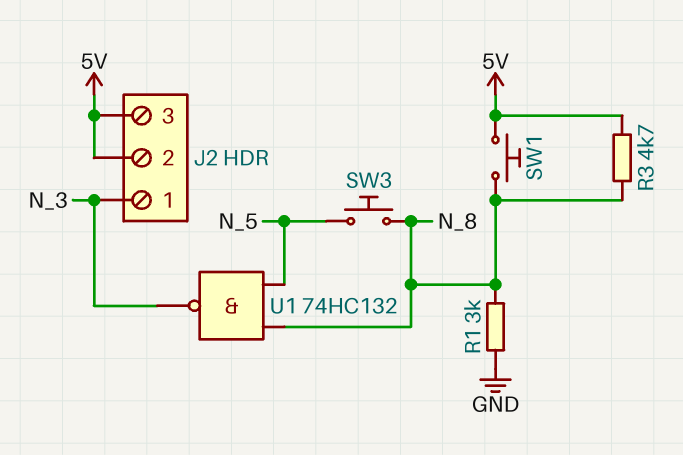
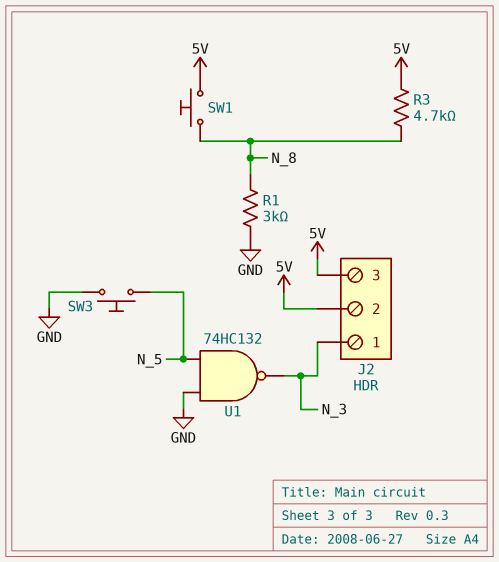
SW3: button (N_5, N_8) -> button (GND, N_5)
U1: NAND 74HC132 (in N_5, in N_8, out N_3) -> NAND 74HC132 (in GND, in N_5, out N_3)

